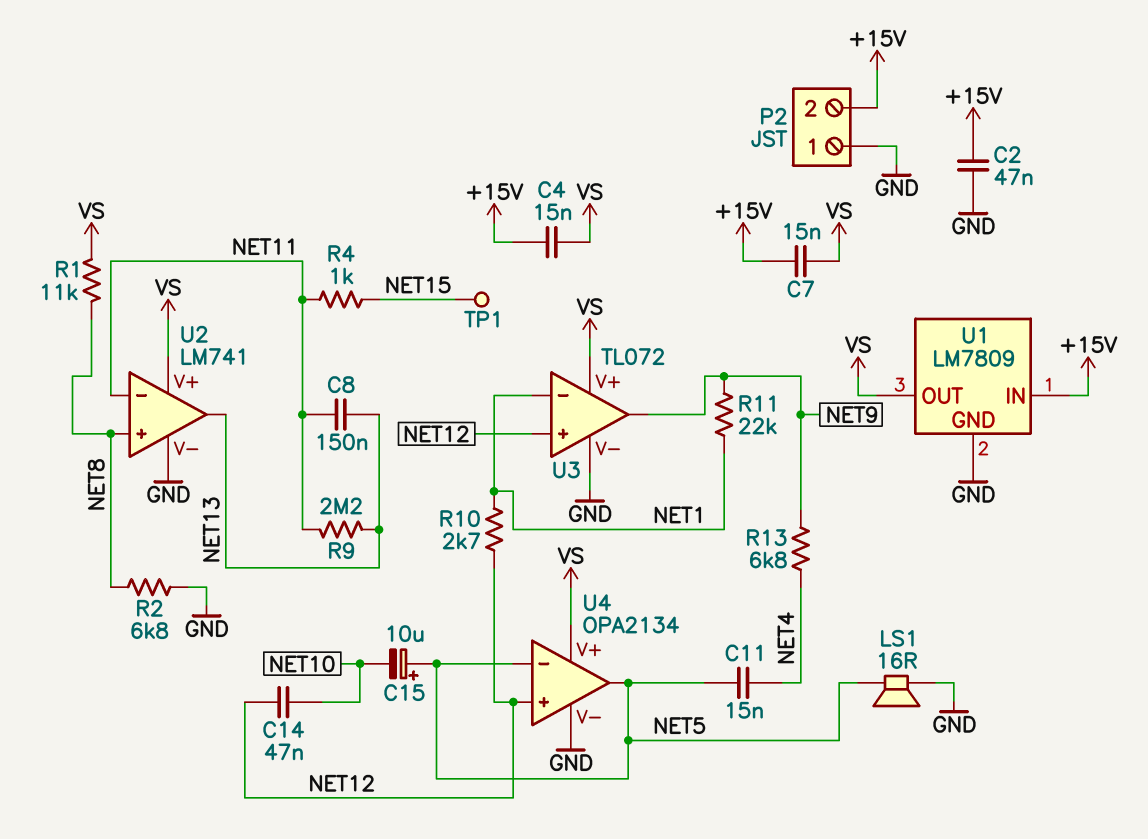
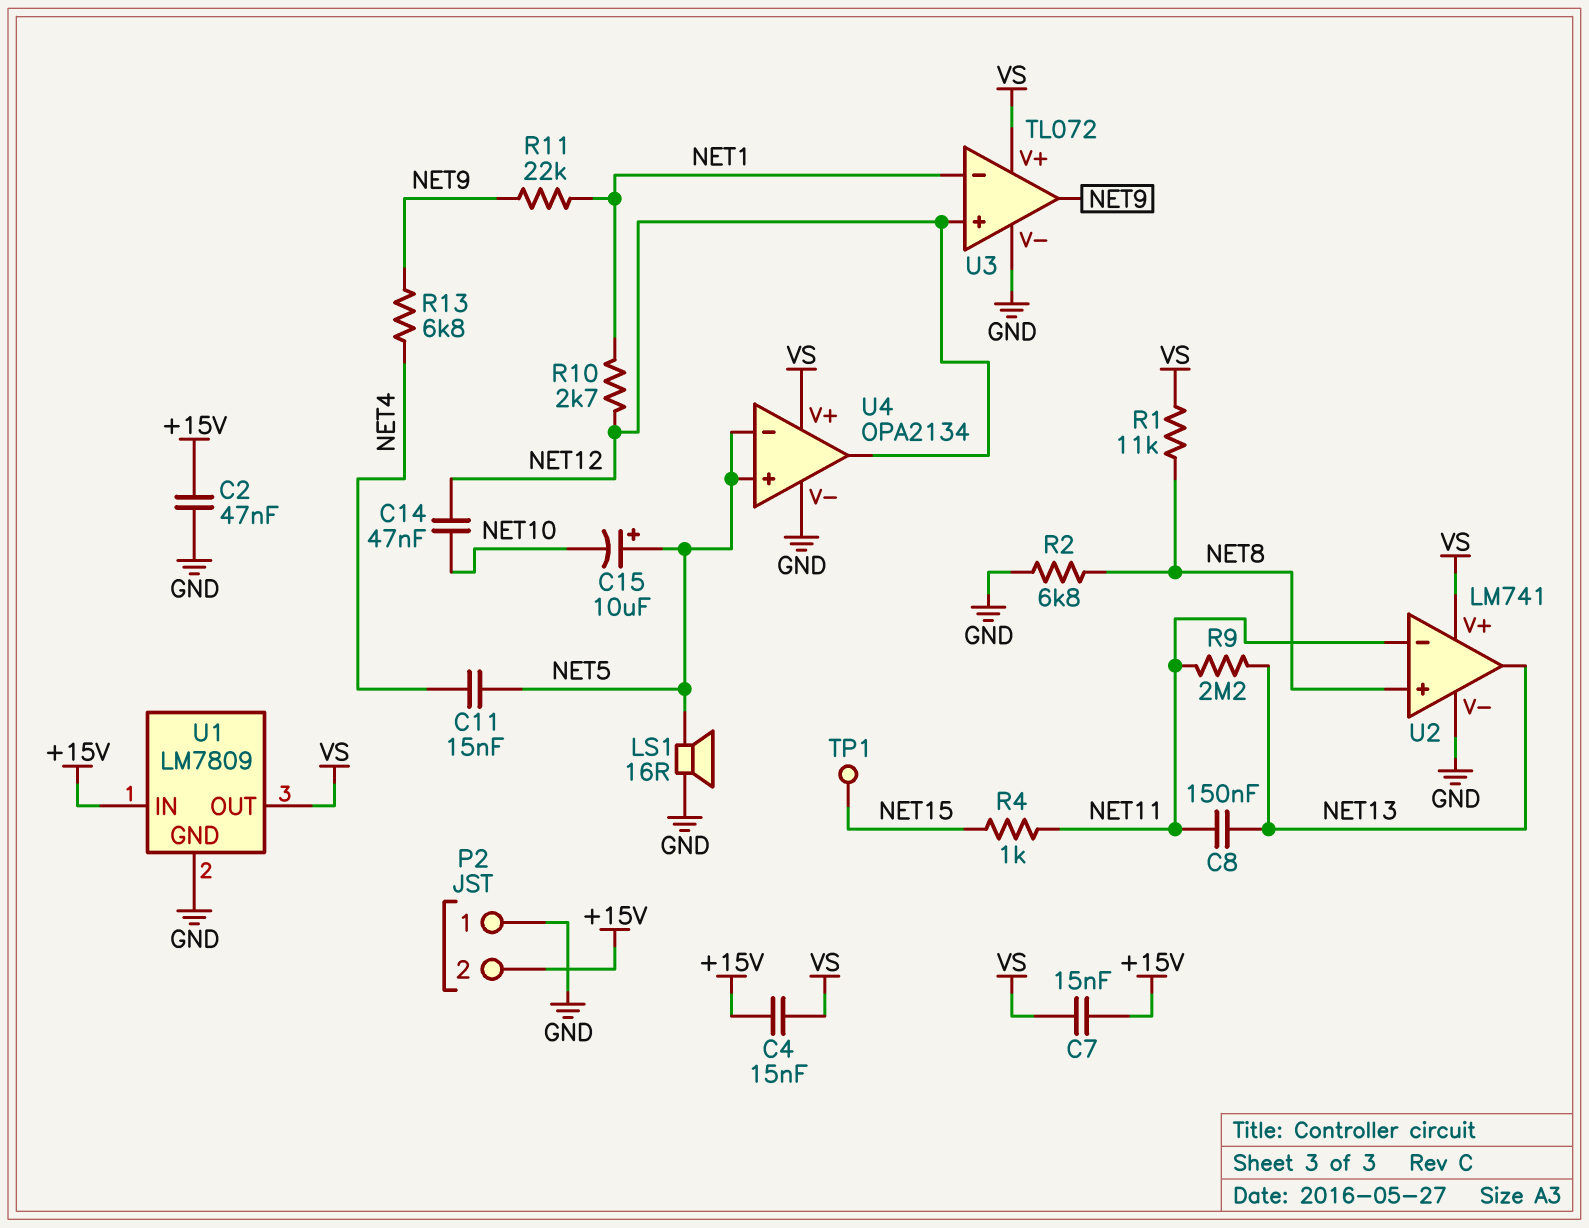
U4 pin in+: NET12 -> NET5
U4 pin out: NET5 -> NET12

